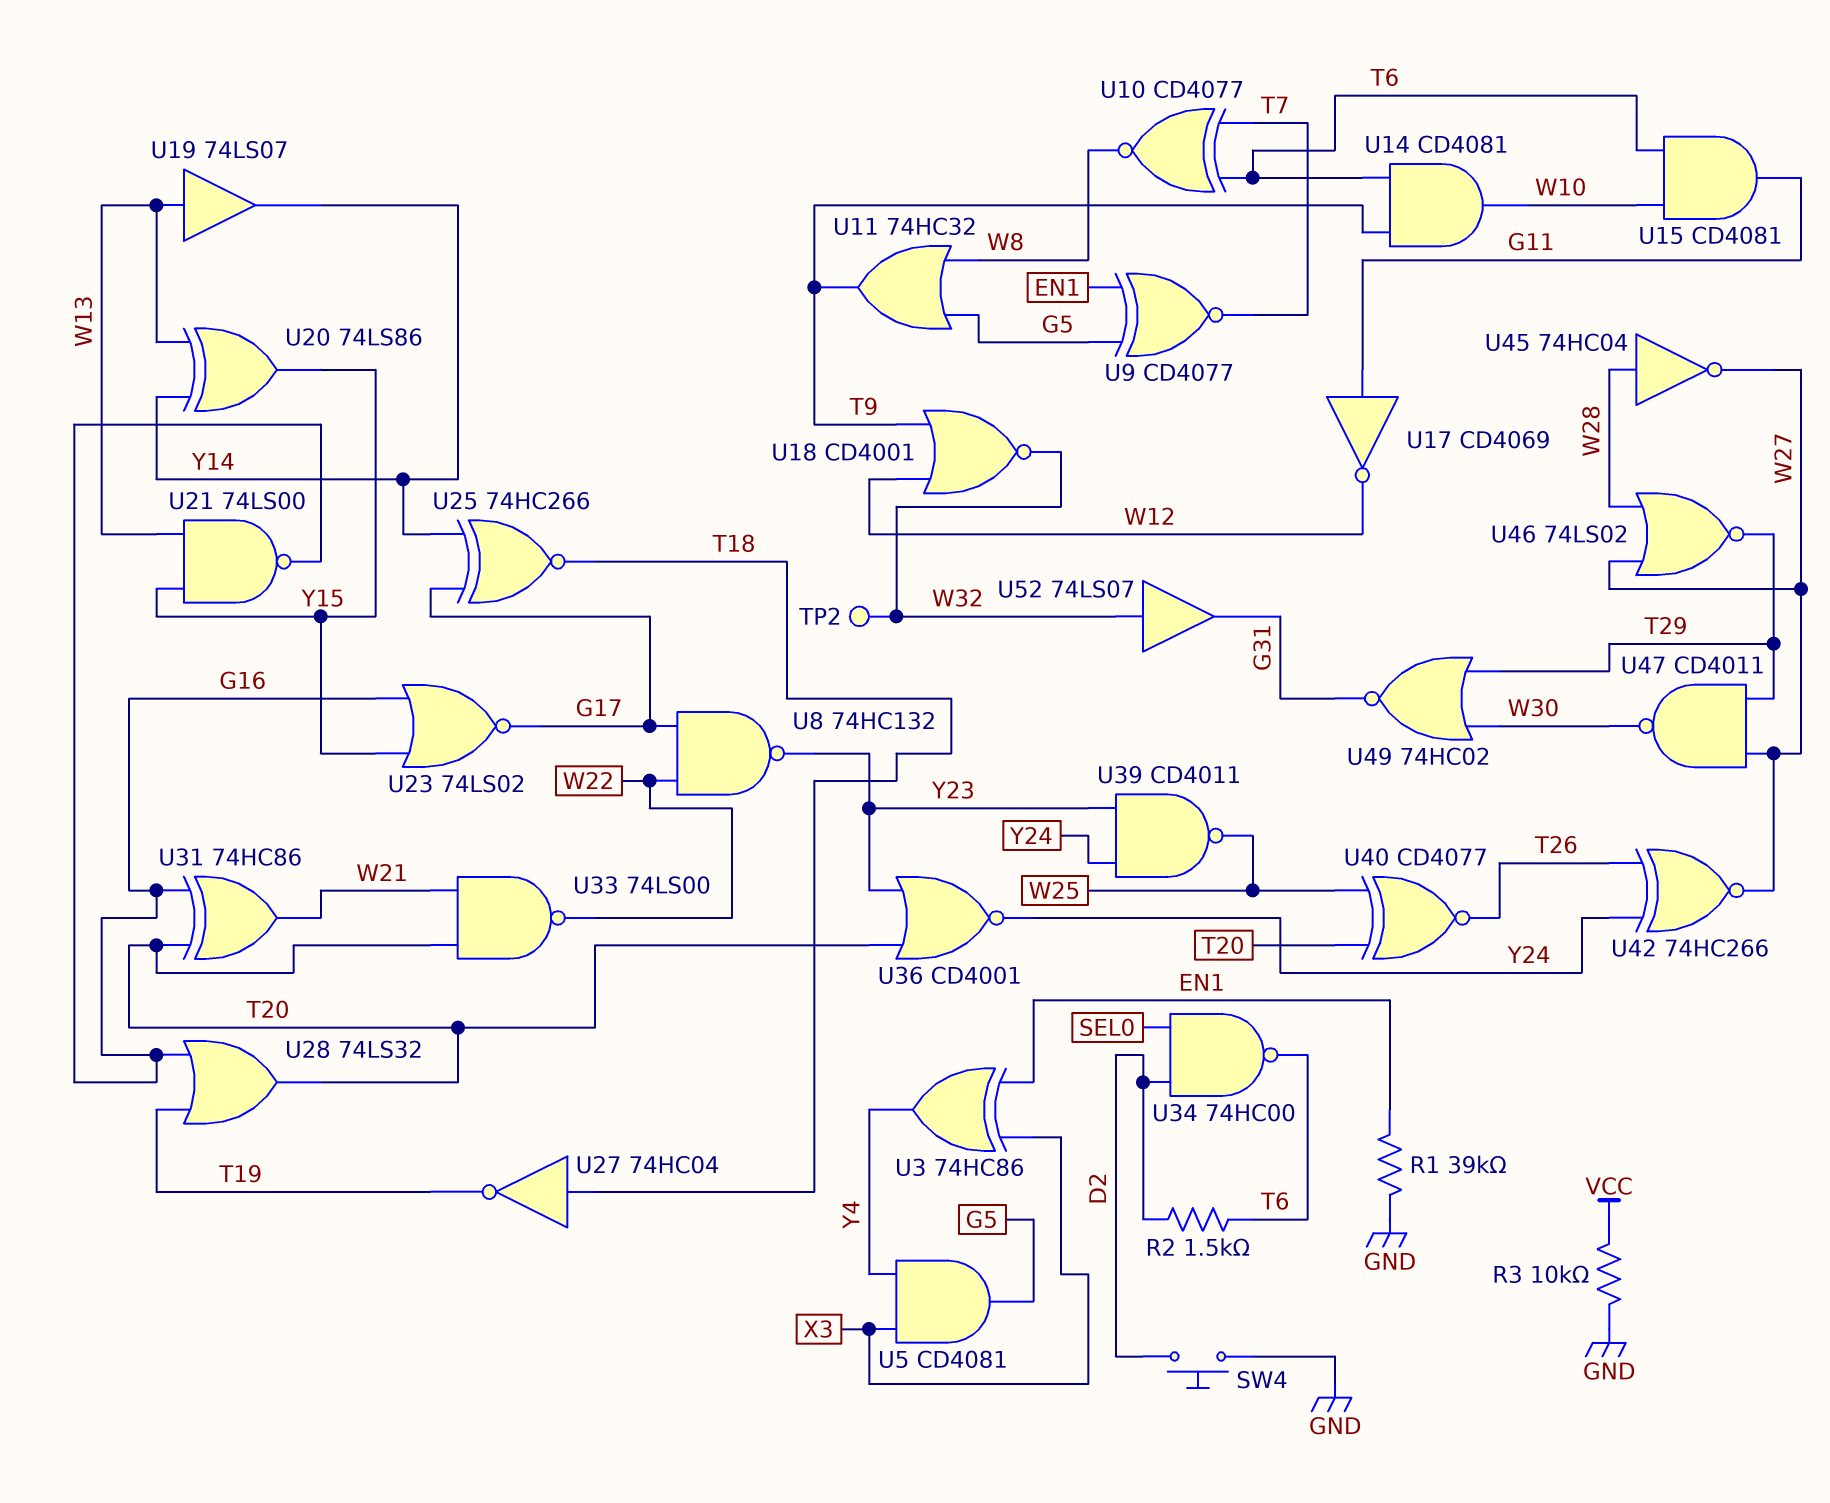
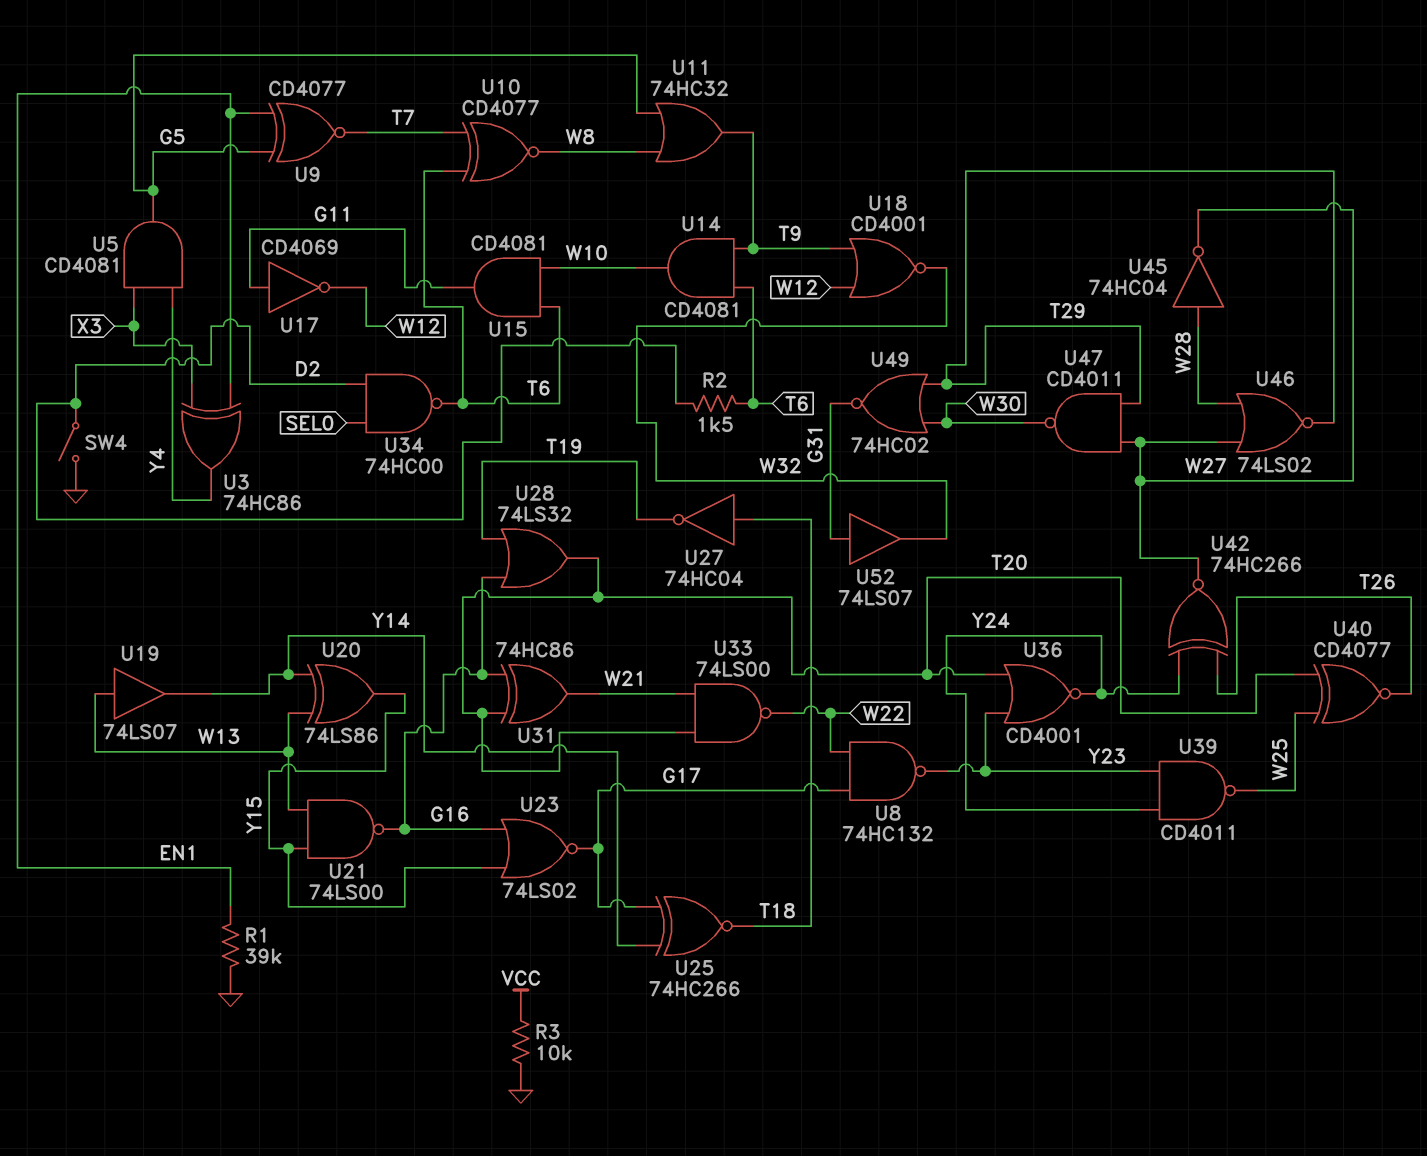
SW4: button (D2, GND) -> switch (D2, GND)
TP2: test point (W32) -> none
U52: buffer 74LS07 (in W32, out G31) -> buffer 74LS07 (in G31, out W32)

